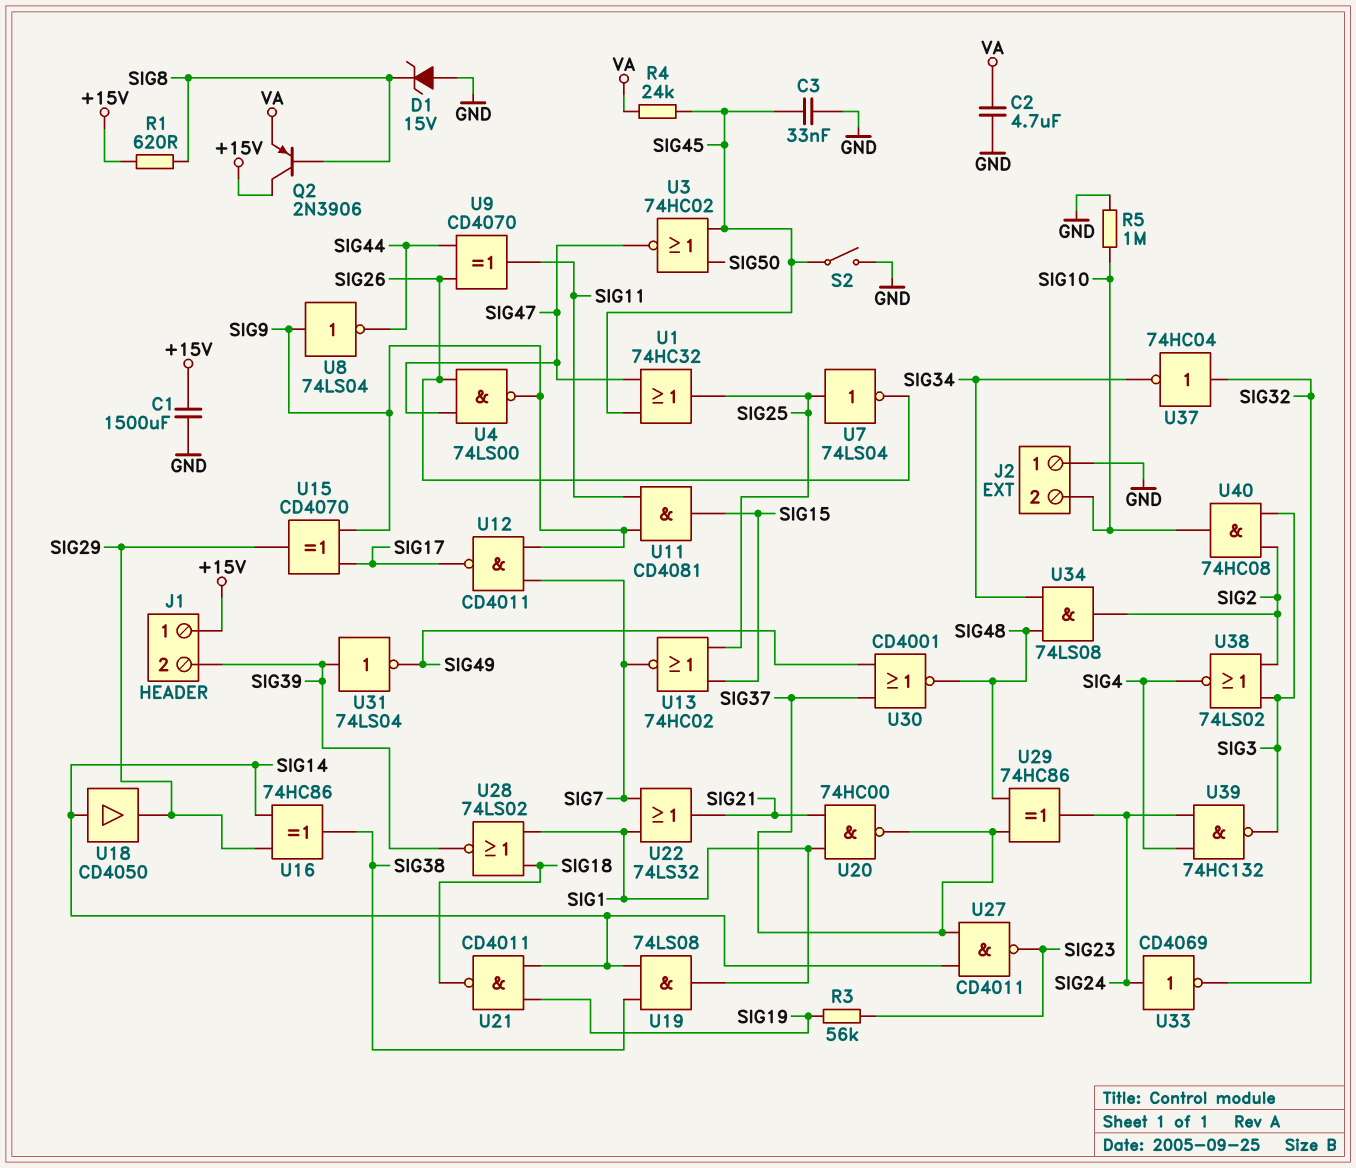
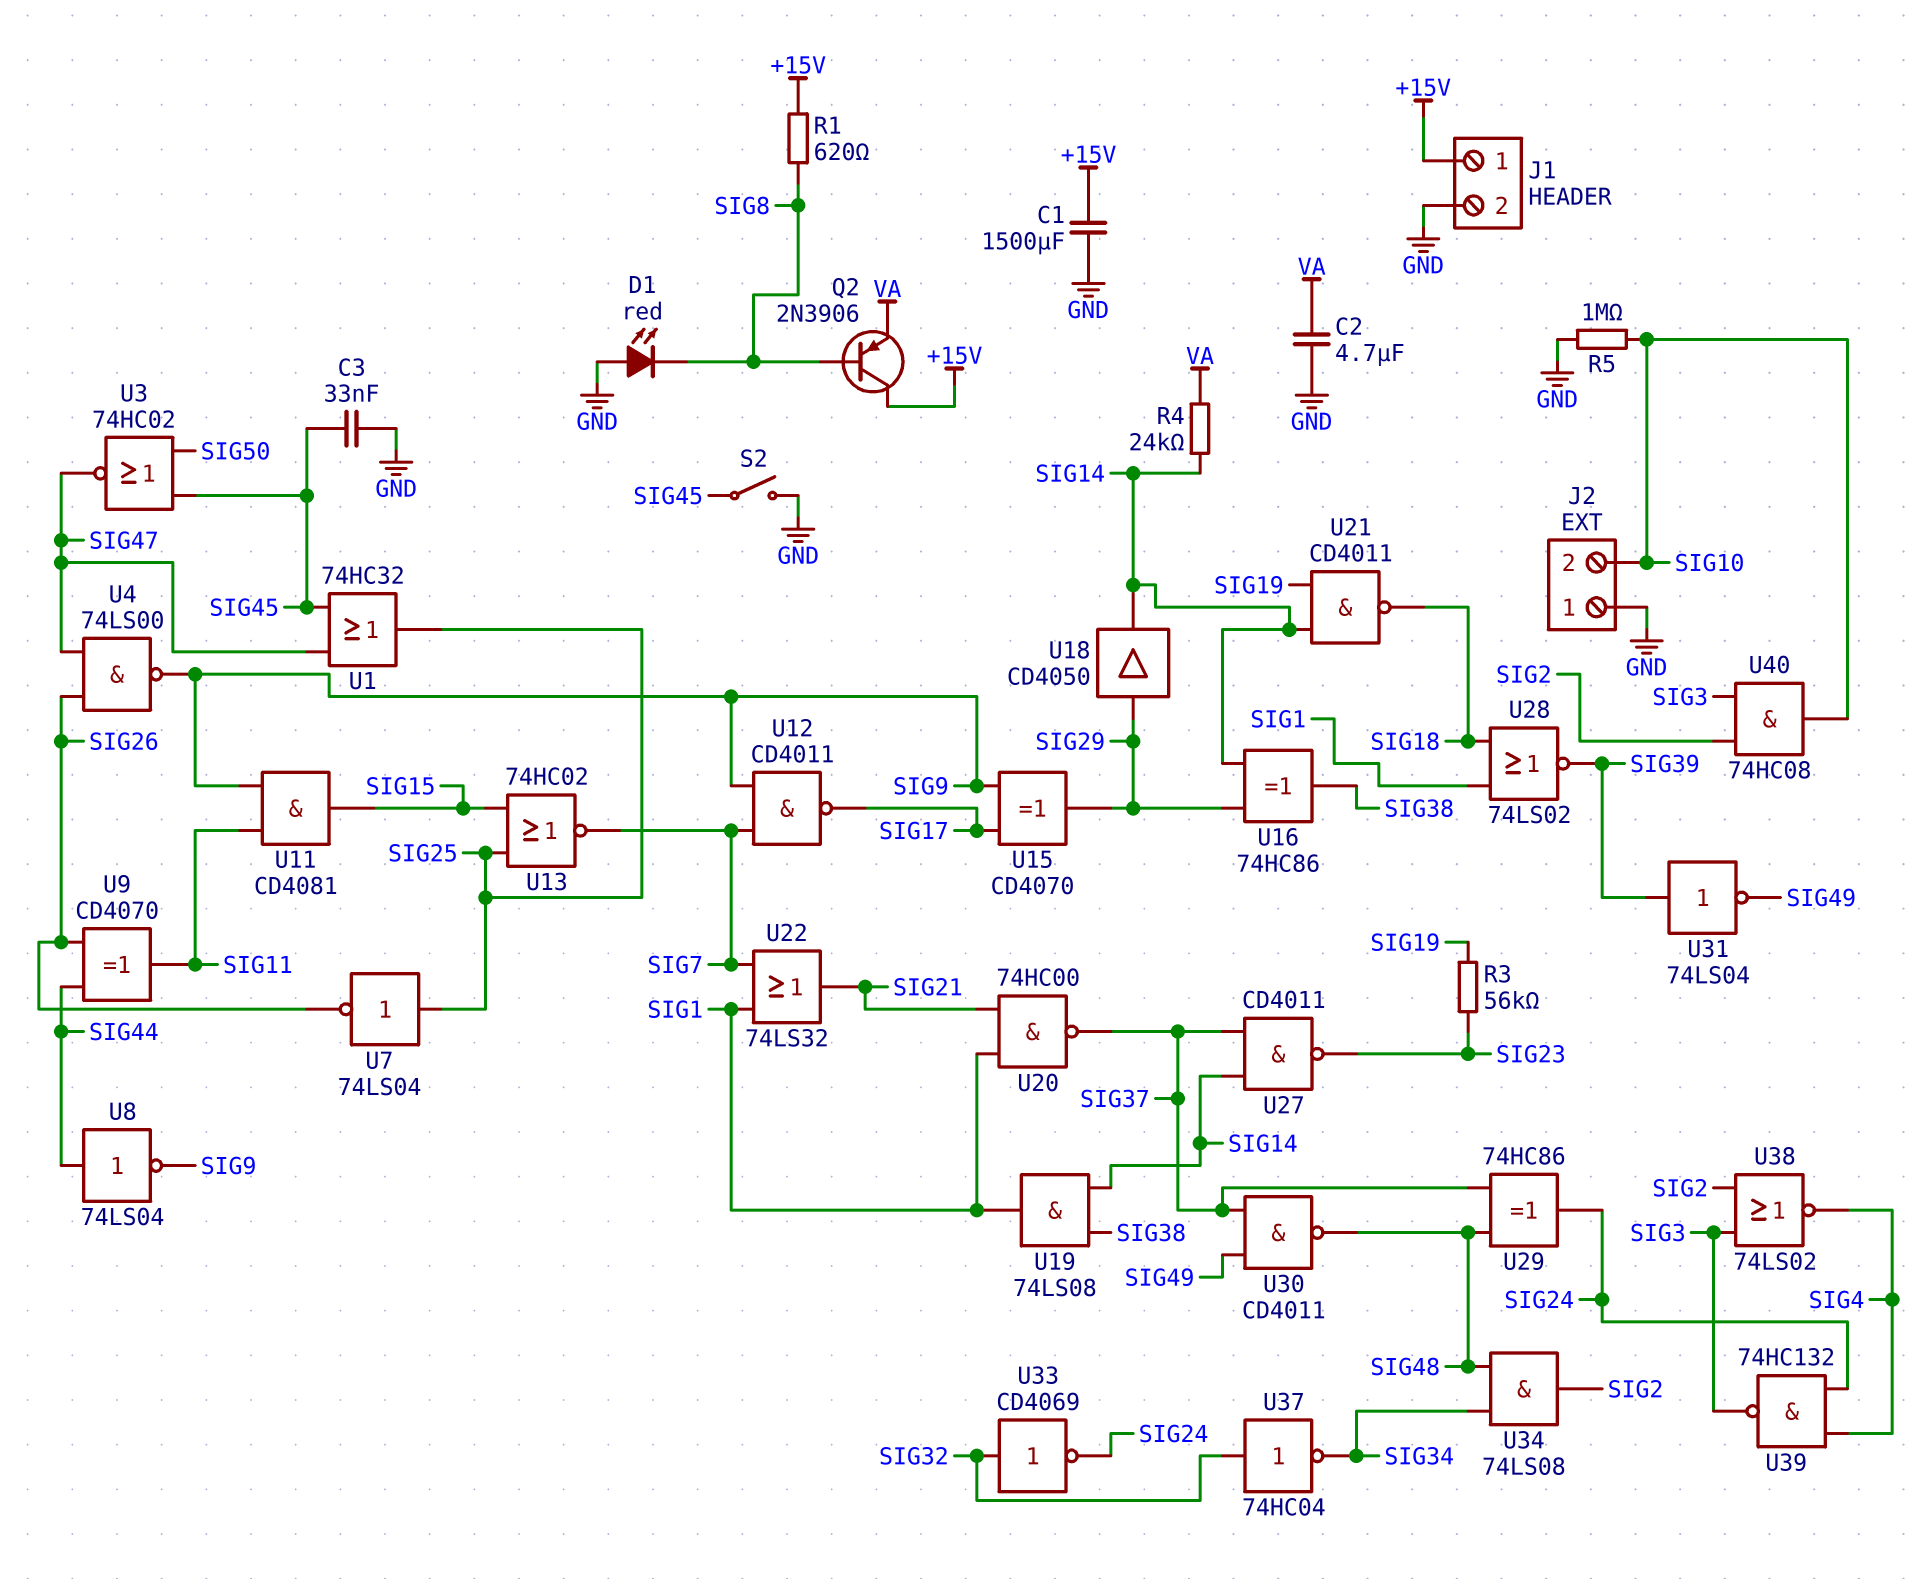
D1: zener 15V (A GND, K SIG8) -> LED red (A GND, K SIG8)
J1 pin 2: SIG39 -> GND
R4: 24k (SIG45, VA) -> 24k (SIG14, VA)
U8: NOT 74LS04 (in SIG9, out SIG44) -> NOT 74LS04 (in SIG44, out SIG9)
U18: buffer CD4050 (in SIG14, out SIG29) -> buffer CD4050 (in SIG29, out SIG14)
U30: NOR CD4001 (in SIG37, in SIG49, out SIG48) -> NAND CD4011 (in SIG37, in SIG49, out SIG48)
U33: NOT CD4069 (in SIG24, out SIG32) -> NOT CD4069 (in SIG32, out SIG24)

